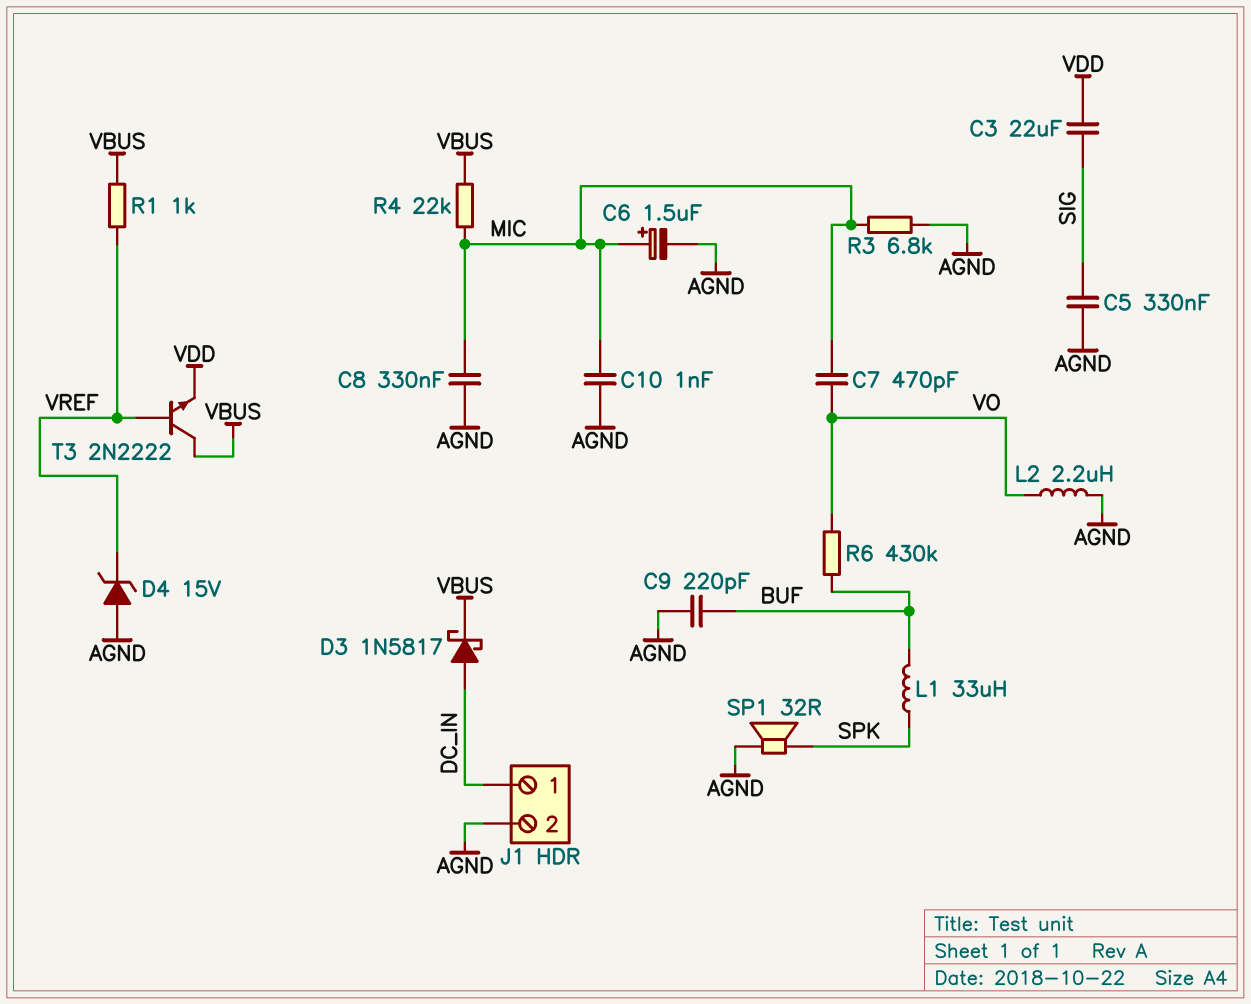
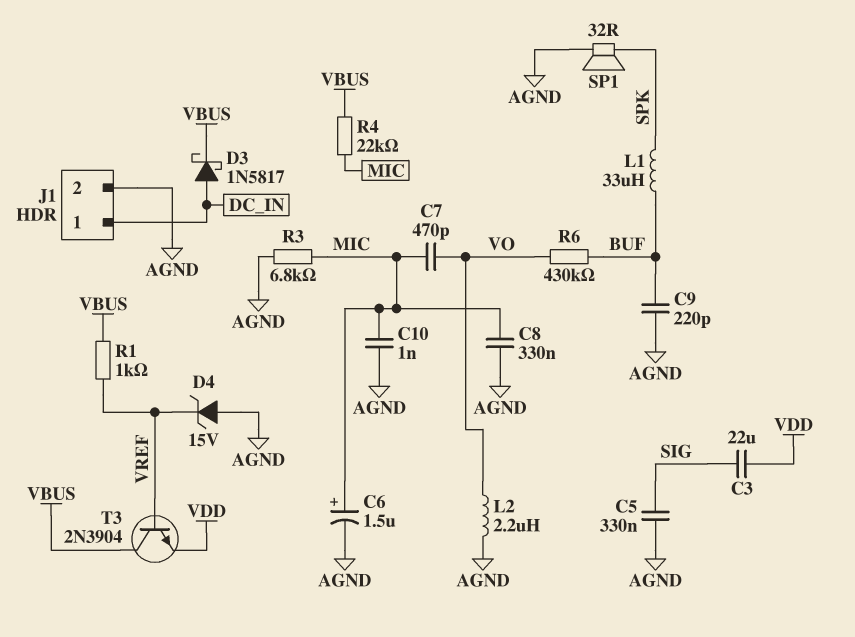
T3: NPN 2N2222 (B VREF, C VBUS, E VDD) -> NPN 2N3904 (B VREF, C VBUS, E VDD)

